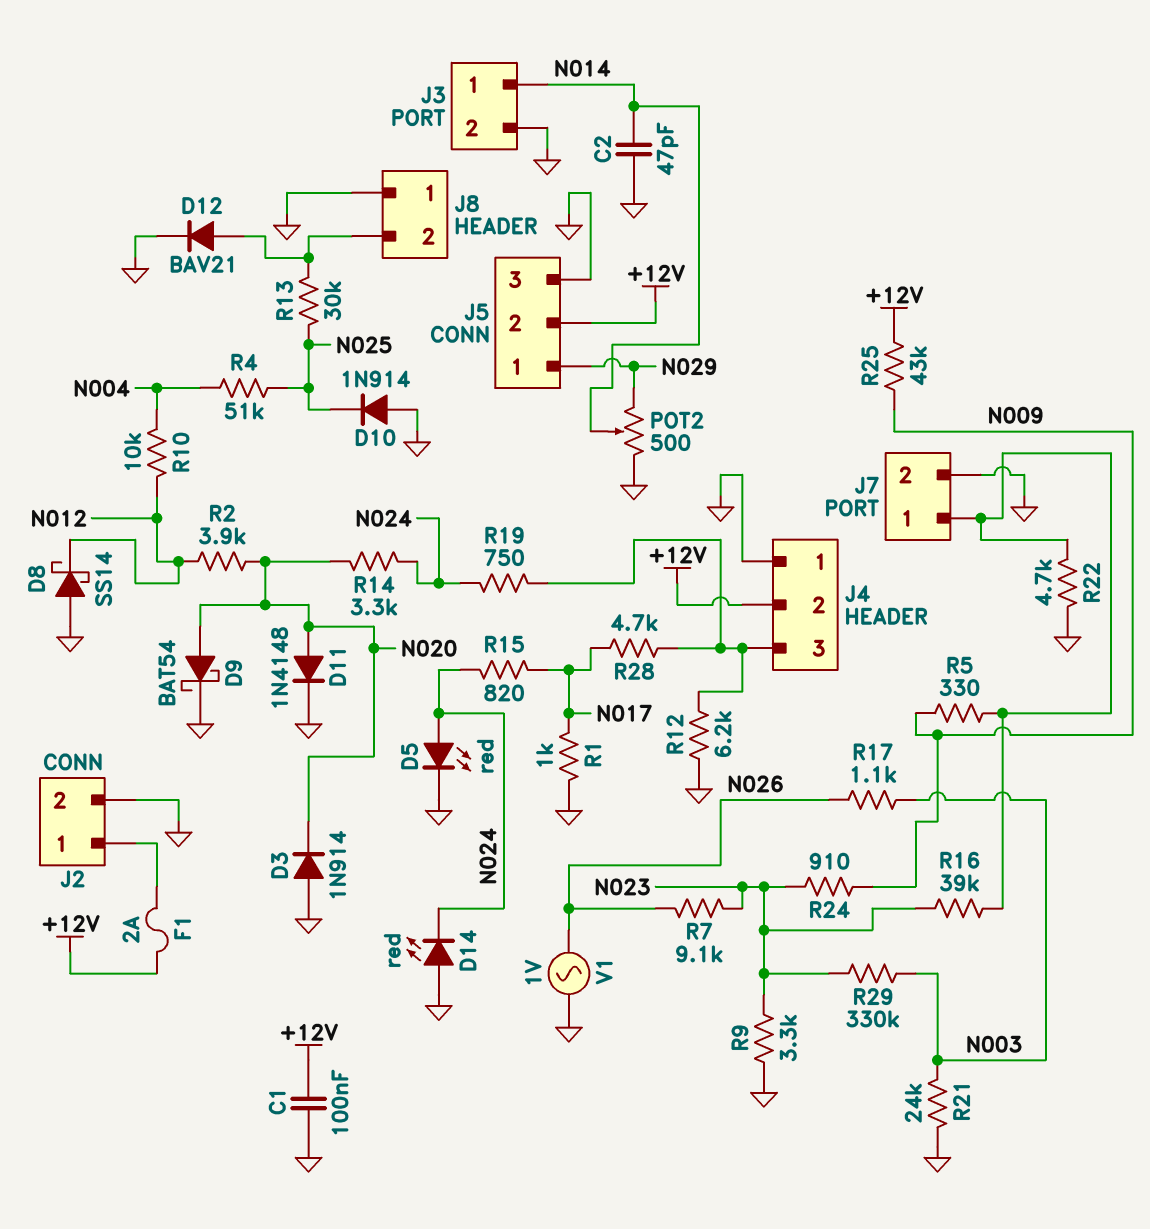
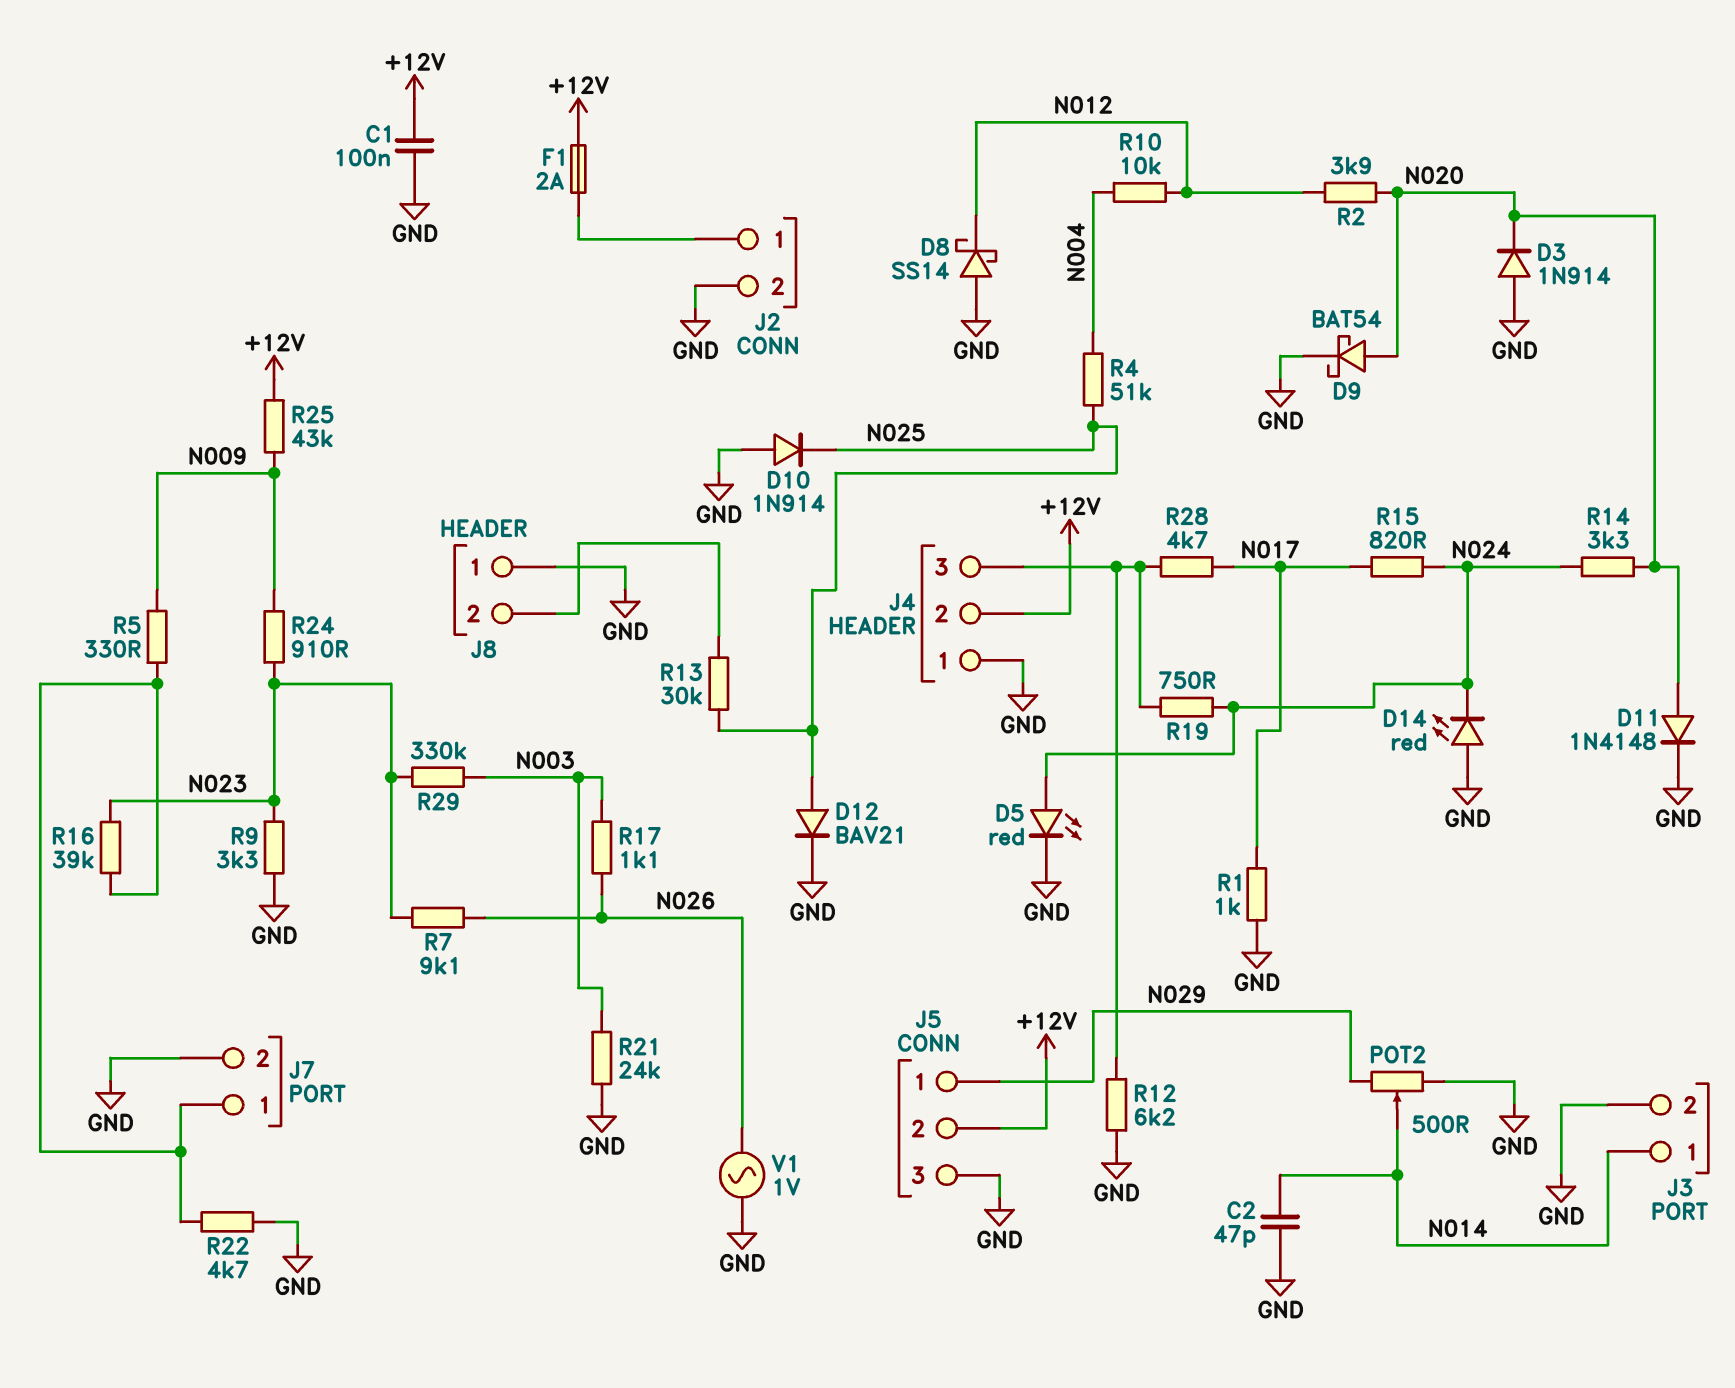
D12: diode BAV21 (A J8/2, K GND) -> diode BAV21 (A N025, K GND)

